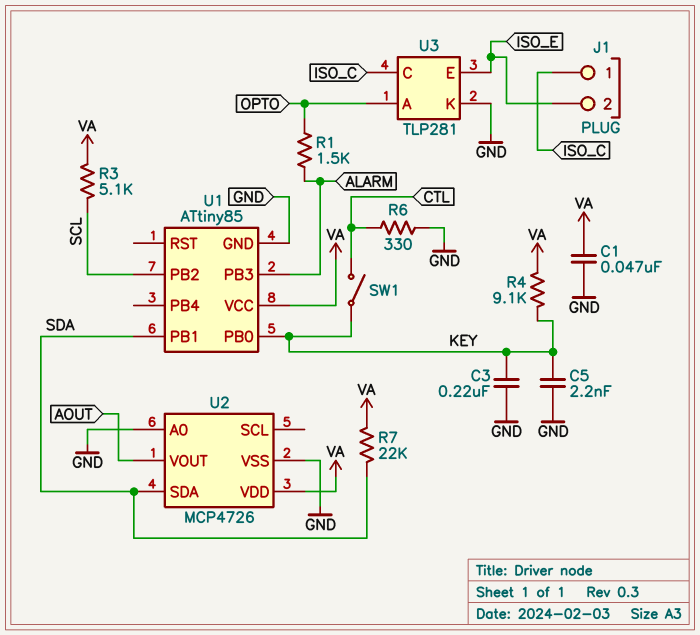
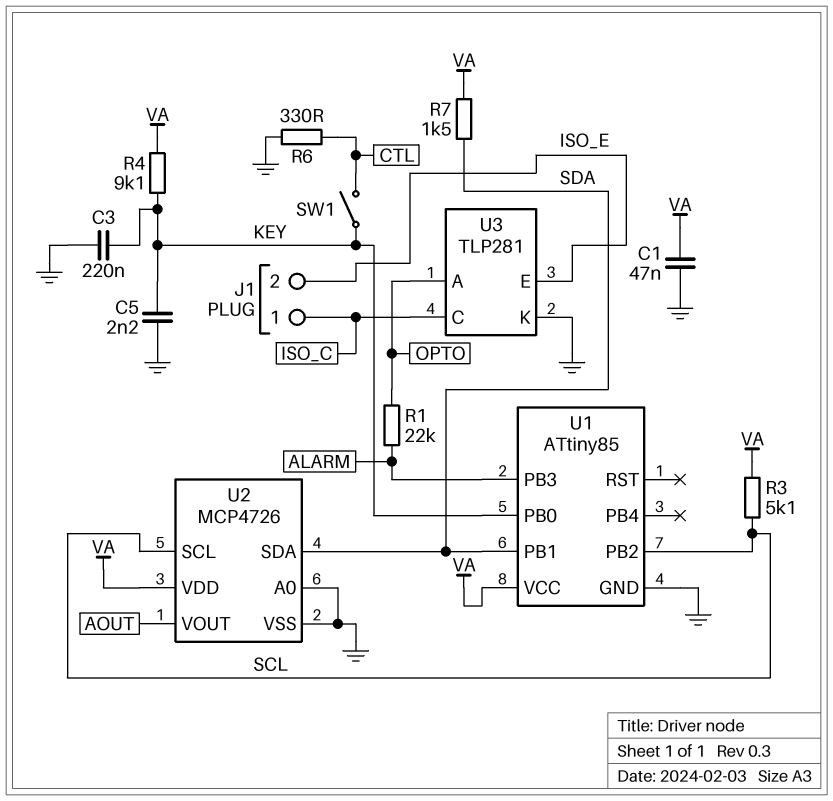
R1: 1.5k (ALARM, OPTO) -> 22k (ALARM, OPTO)
R7: 22k (SDA, VA) -> 1.5k (SDA, VA)
U2 pin SCL: none -> SCL

